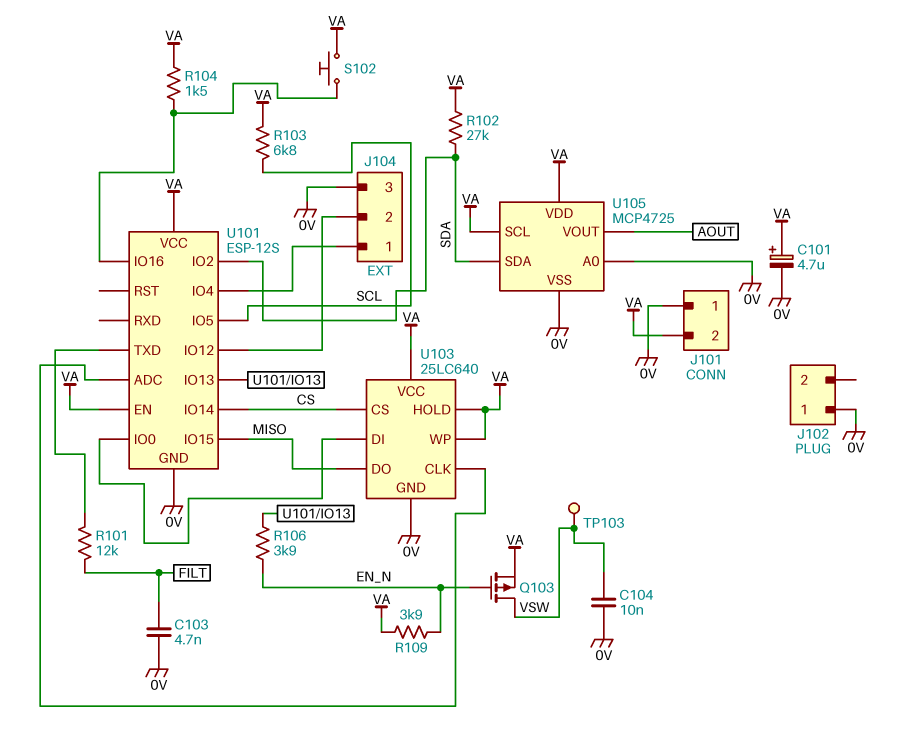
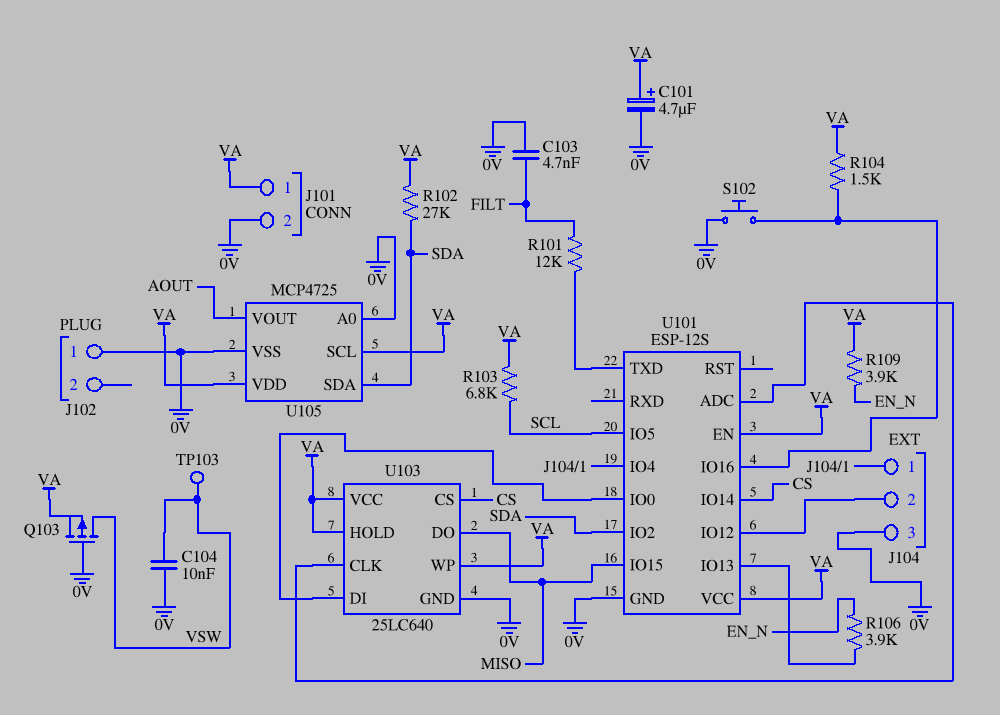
J101 pin 1: 0V -> VA
J101 pin 2: VA -> 0V
Q103: PMOS (G EN_N, D VSW, S VA) -> PMOS (G 0V, D VSW, S VA)
S102: button (U101/IO16, VA) -> button (0V, U101/IO16)

